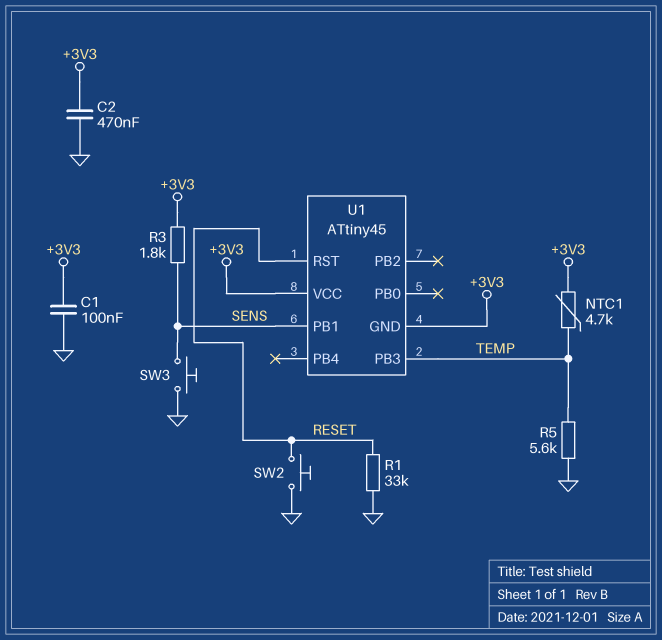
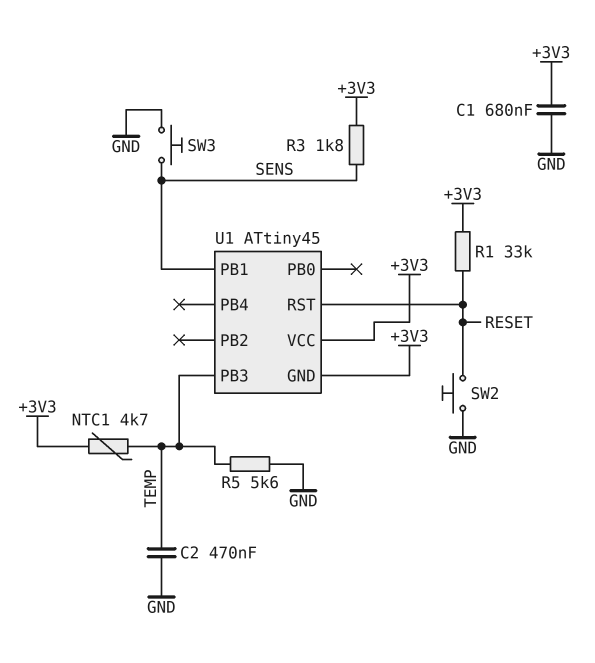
C1: 100nF (+3V3, GND) -> 680nF (+3V3, GND)
C2: 470nF (+3V3, GND) -> 470nF (GND, TEMP)
R1: 33k (GND, RESET) -> 33k (+3V3, RESET)

